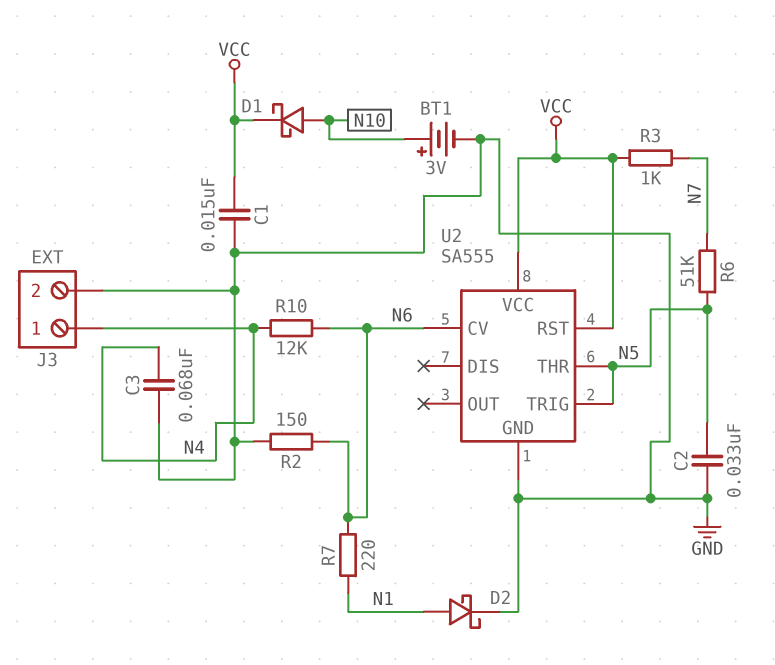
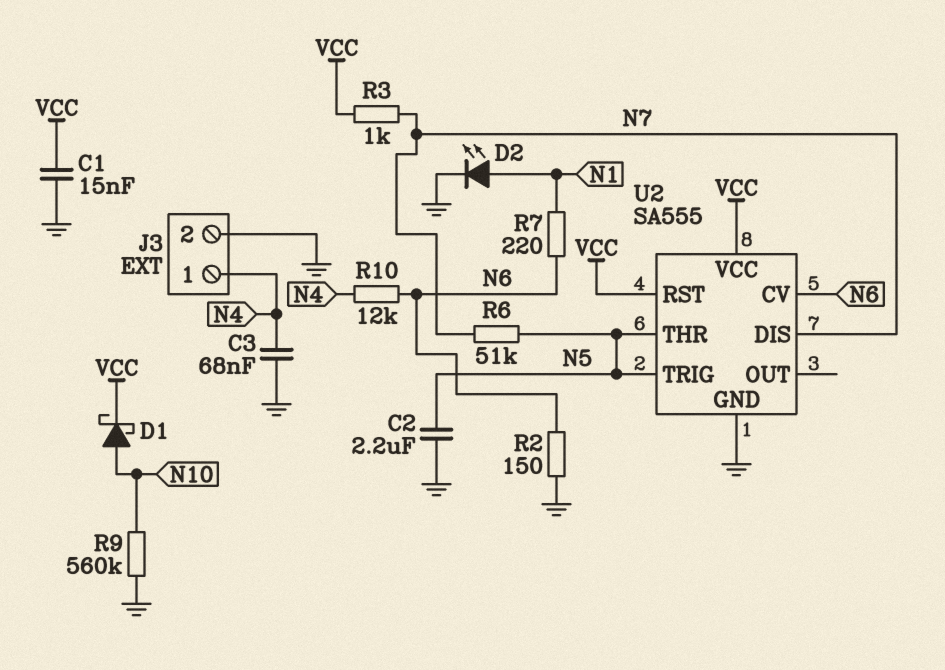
BT1: 3V (plus N10, minus GND) -> none
C2: 33nF (GND, N5) -> 2.2uF (GND, N5)
D2: schottky (A N1, K GND) -> LED (A N1, K GND)
R9: none -> 560k (GND, N10)
U2 pin DIS: none -> N7

